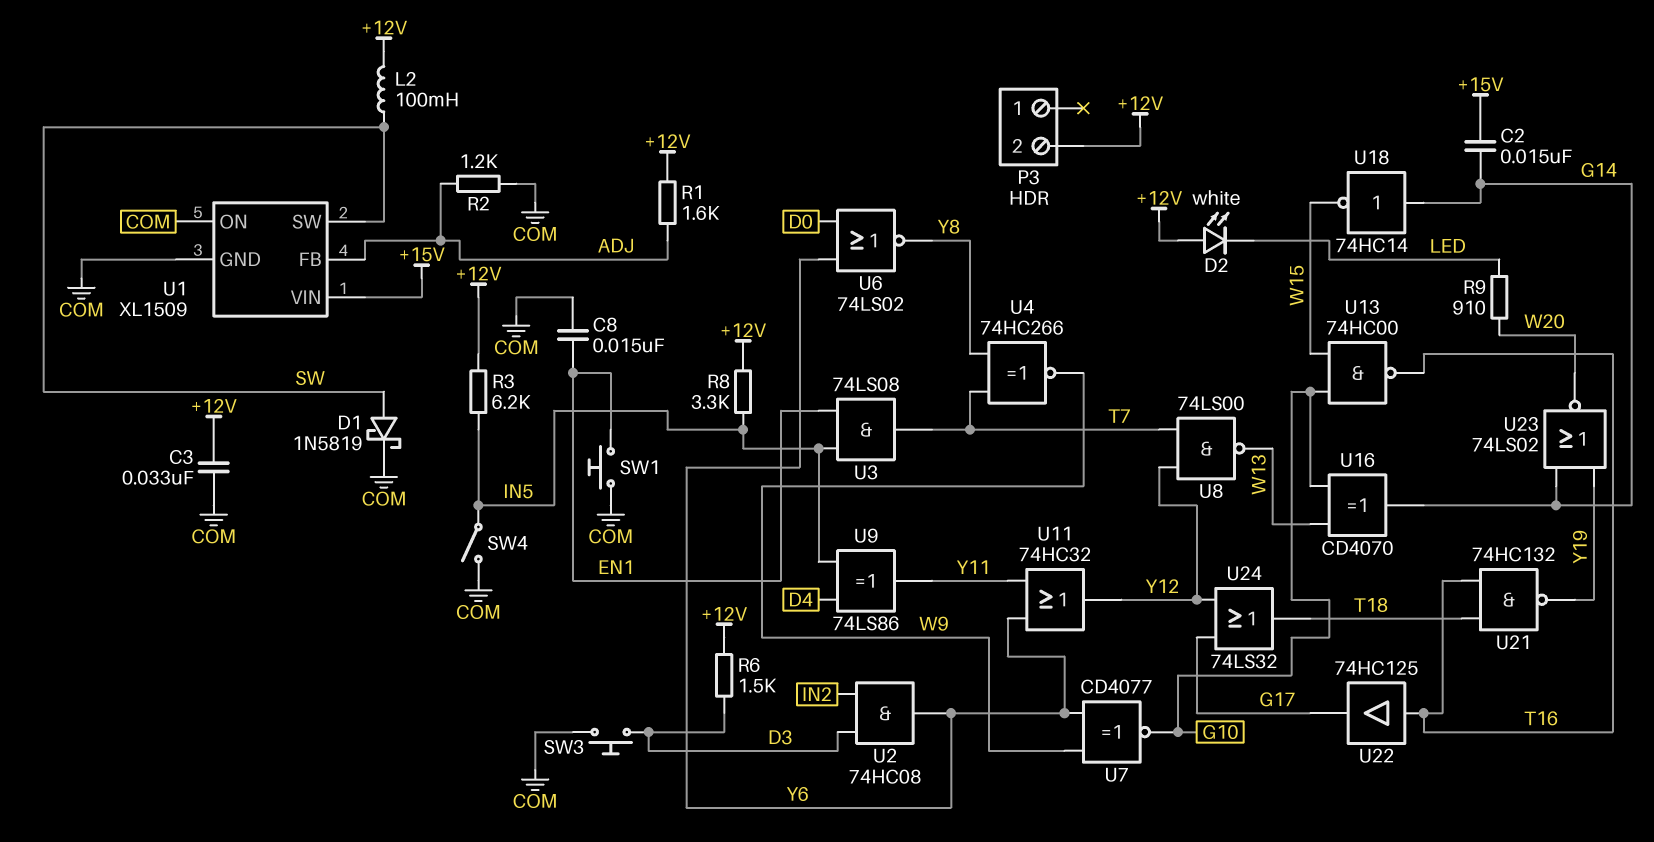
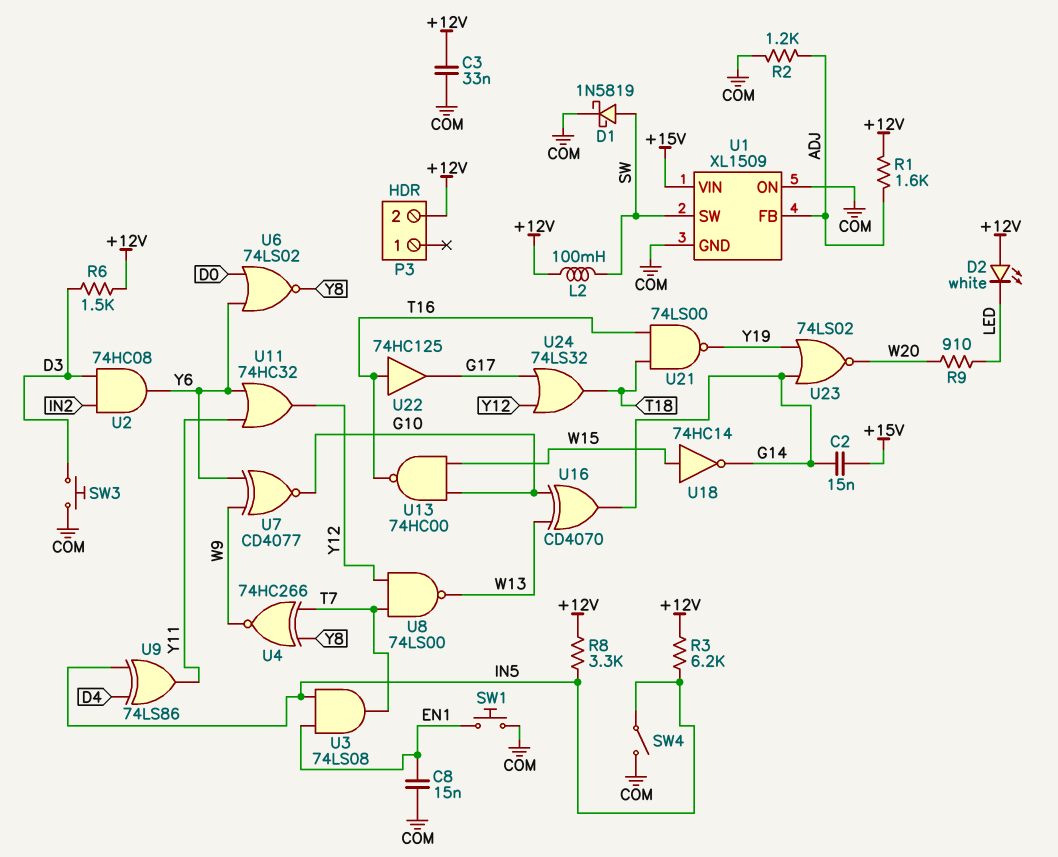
U18: NOT 74HC14 (in G14, out W15) -> NOT 74HC14 (in W15, out G14)
U21: NAND 74HC132 (in T16, in T18, out Y19) -> NAND 74LS00 (in T16, in T18, out Y19)

